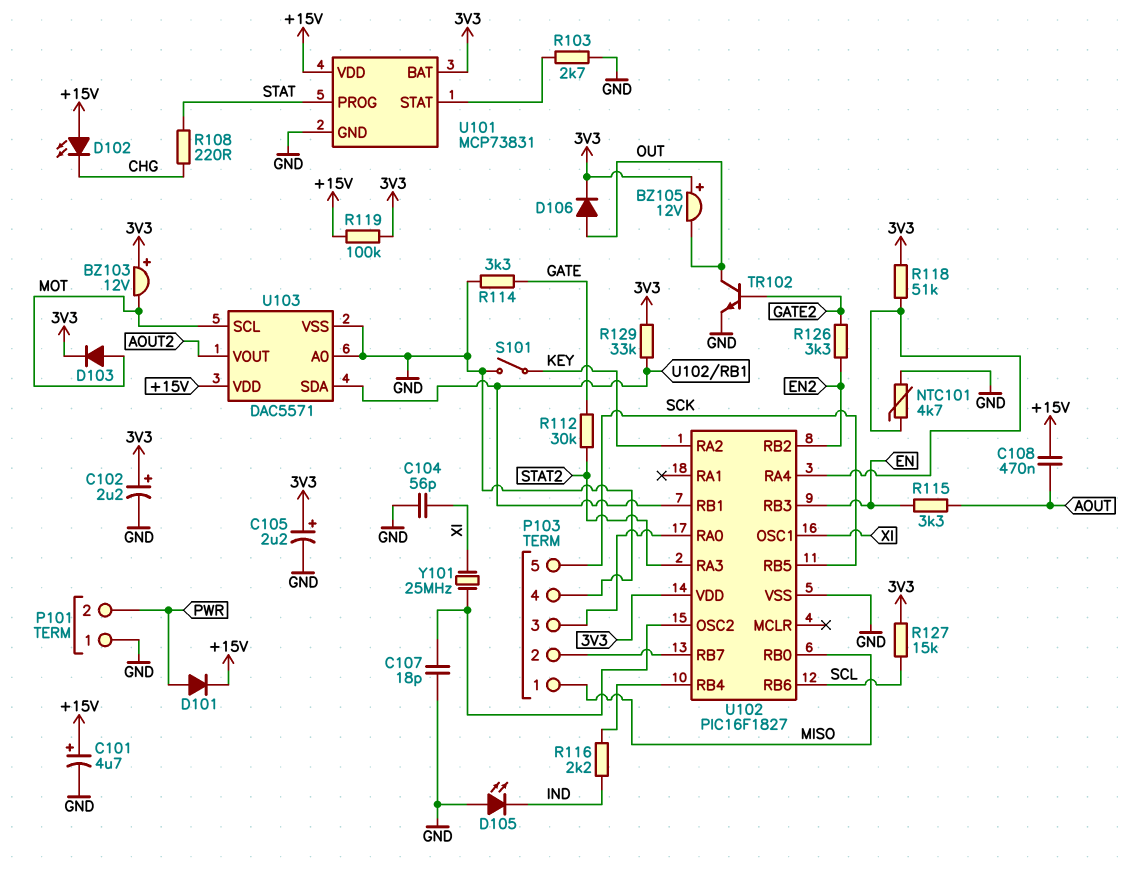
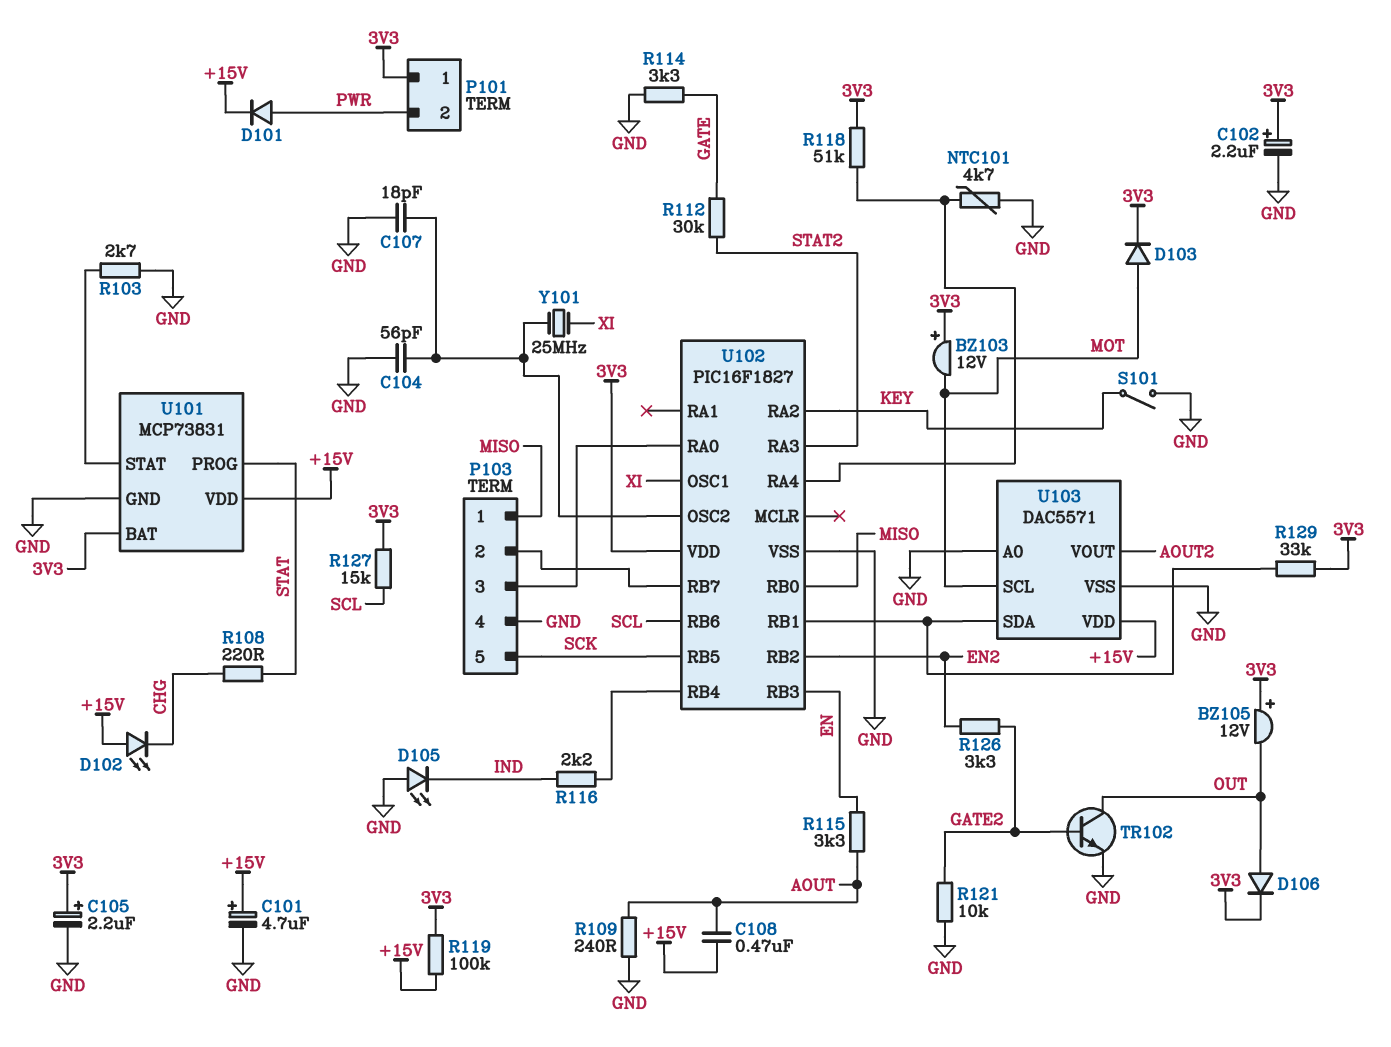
C104: 56pF (GND, XI) -> 56pF (GND, U102/OSC2)
P101 pin 1: GND -> 3V3
R109: none -> 240 (AOUT, GND)
R121: none -> 10k (GATE2, GND)

